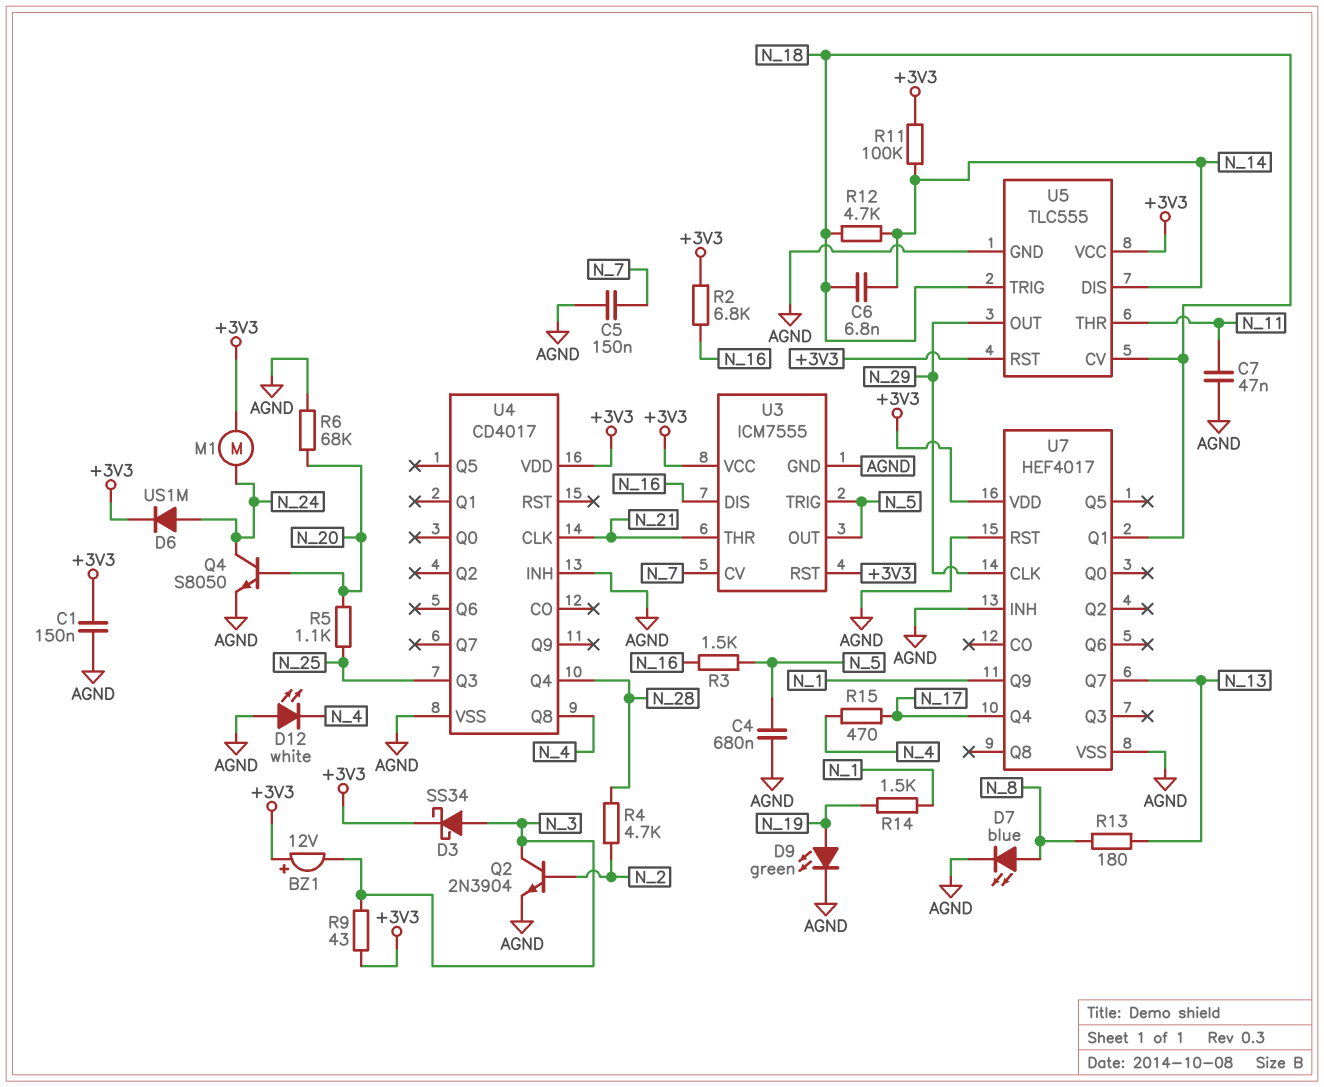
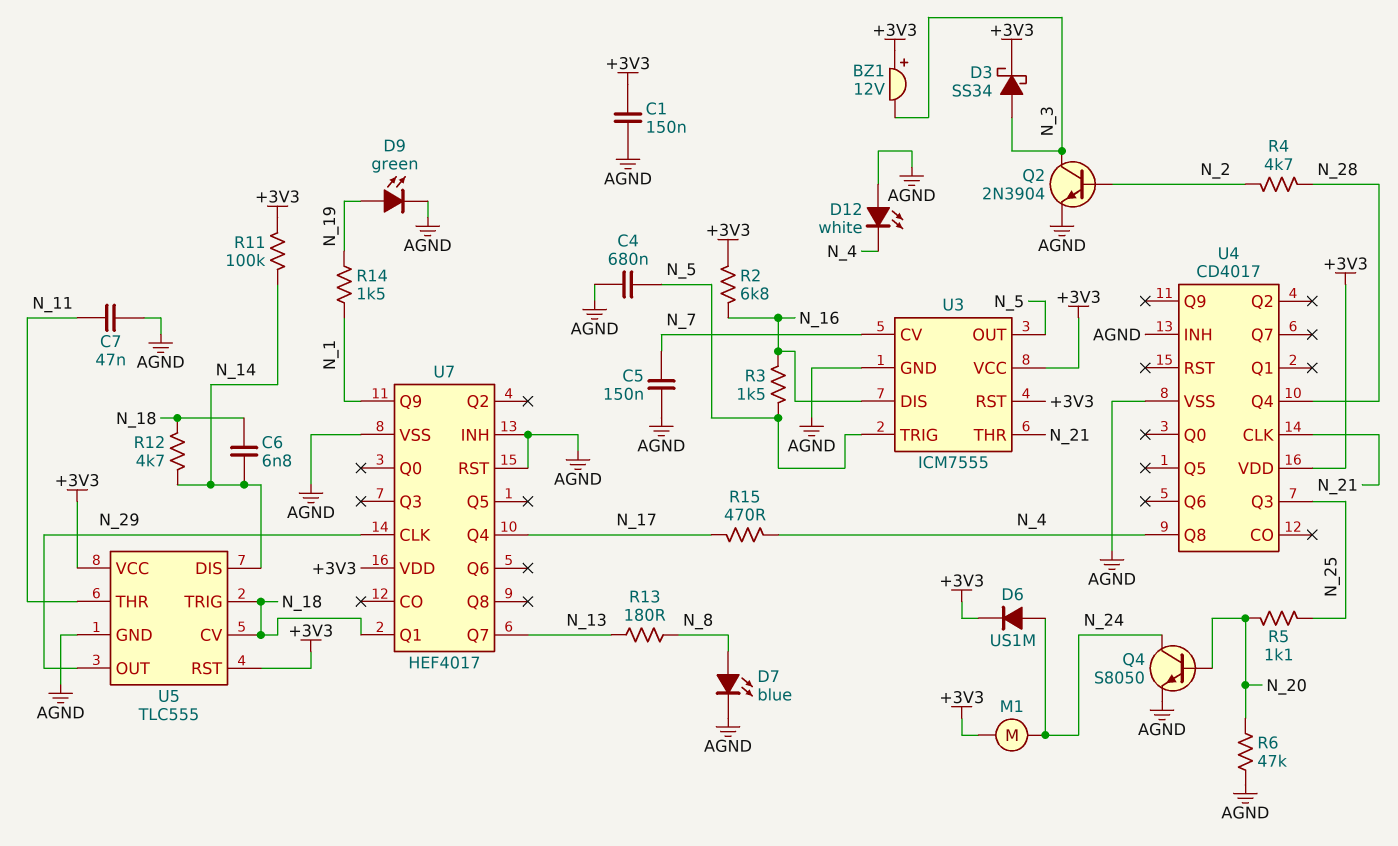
R6: 68k (AGND, N_20) -> 47k (AGND, N_20)
R9: 43 (+3V3, N_3) -> none

